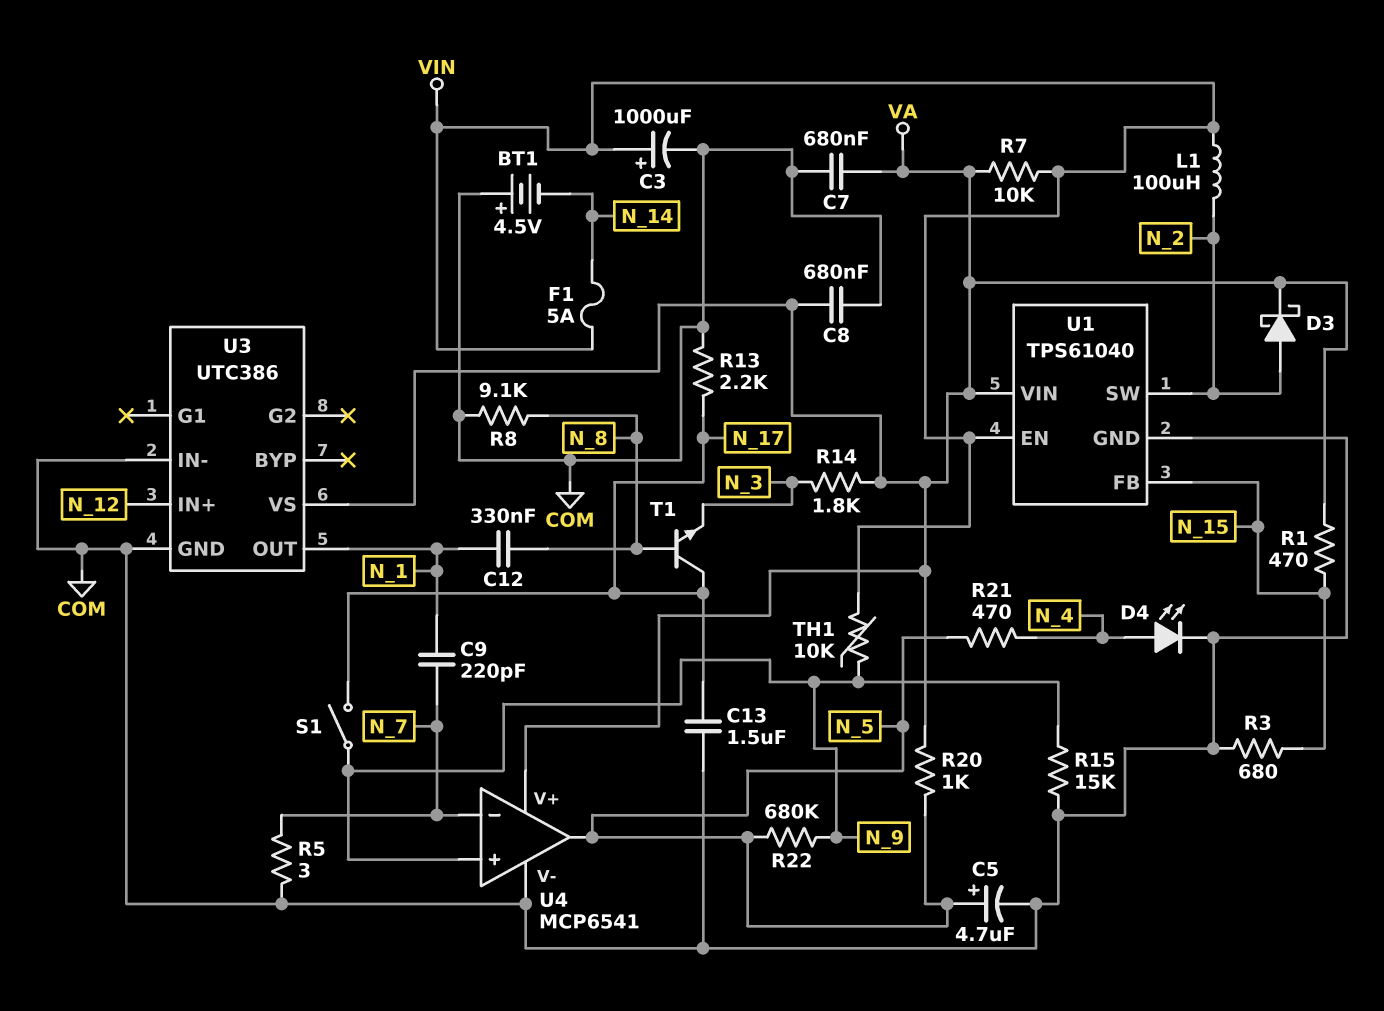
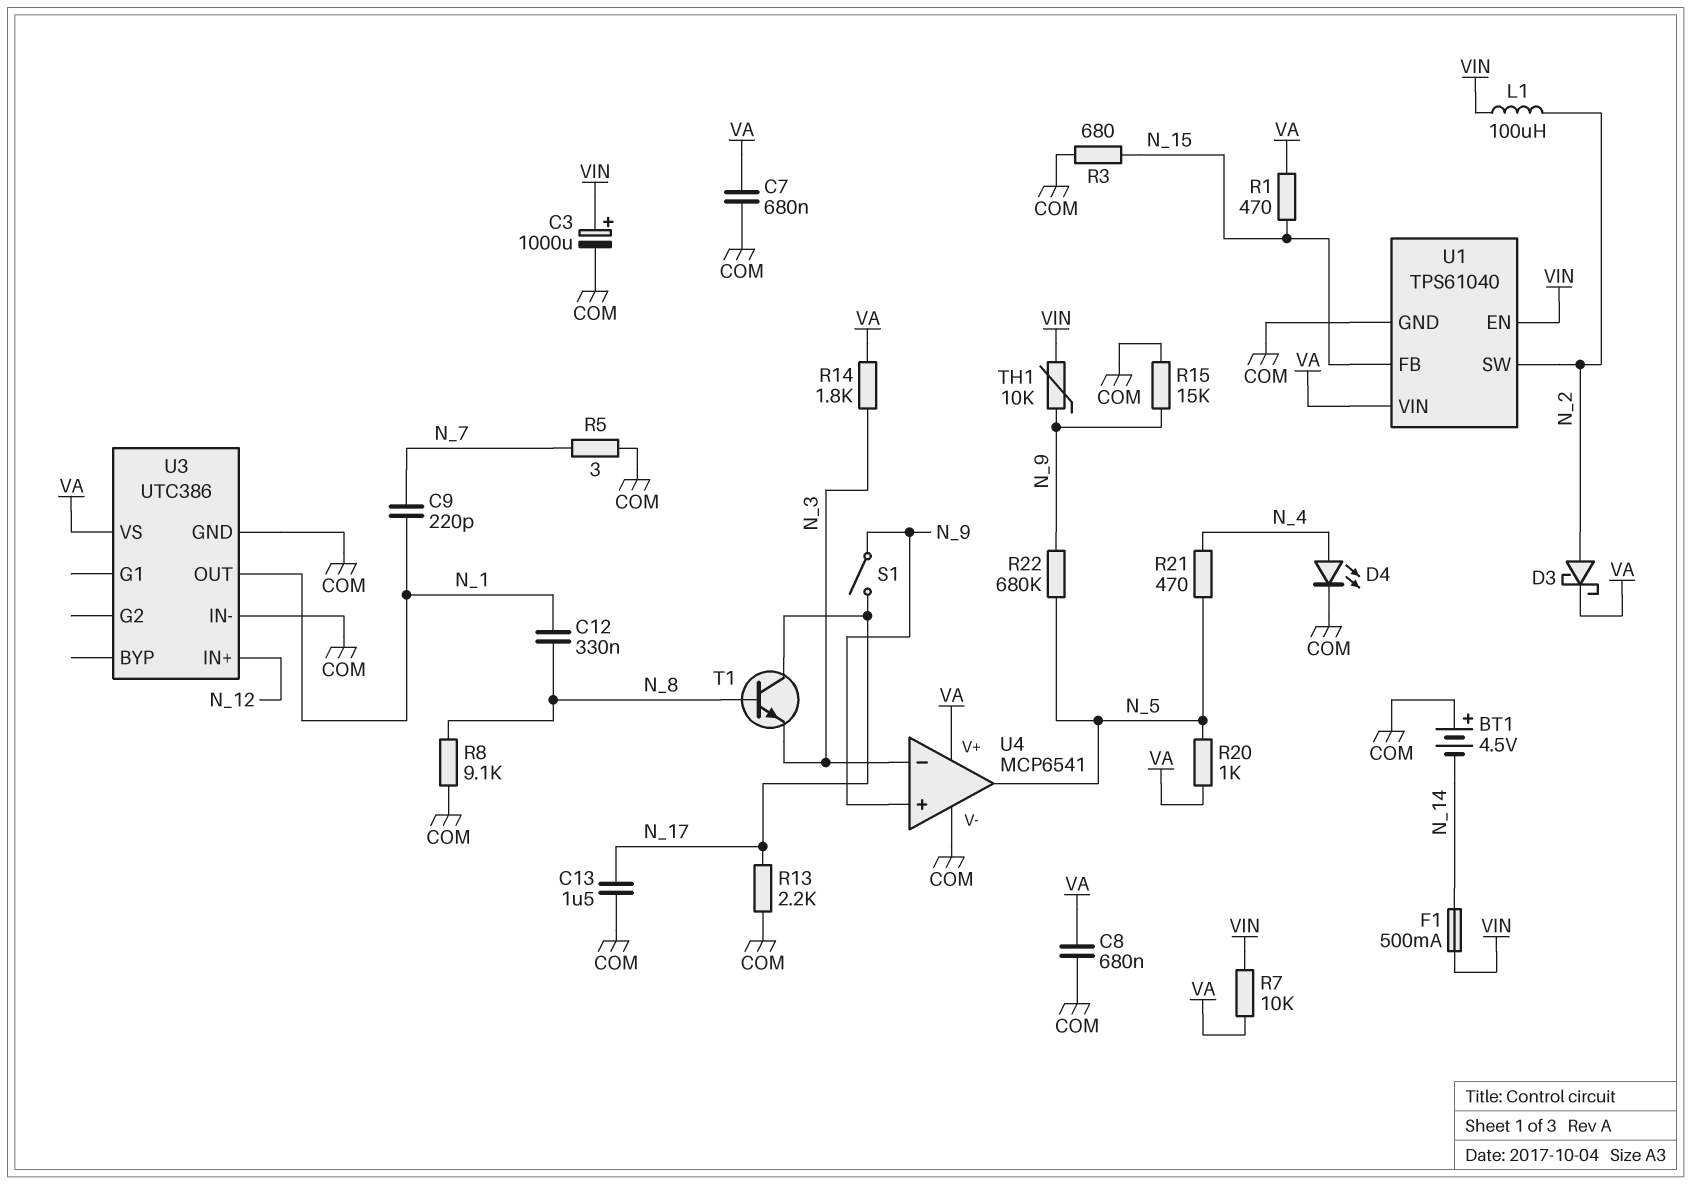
C5: 4.7uF (plus N_5, minus COM) -> none
F1: 5A (N_14, VIN) -> 500mA (N_14, VIN)
U4 pin in-: N_7 -> N_3

